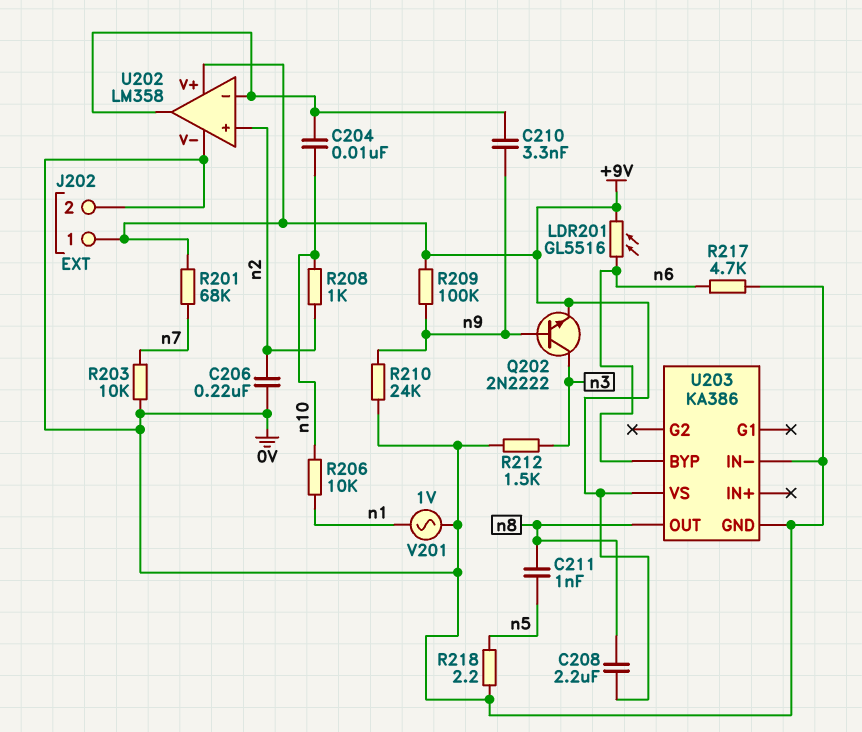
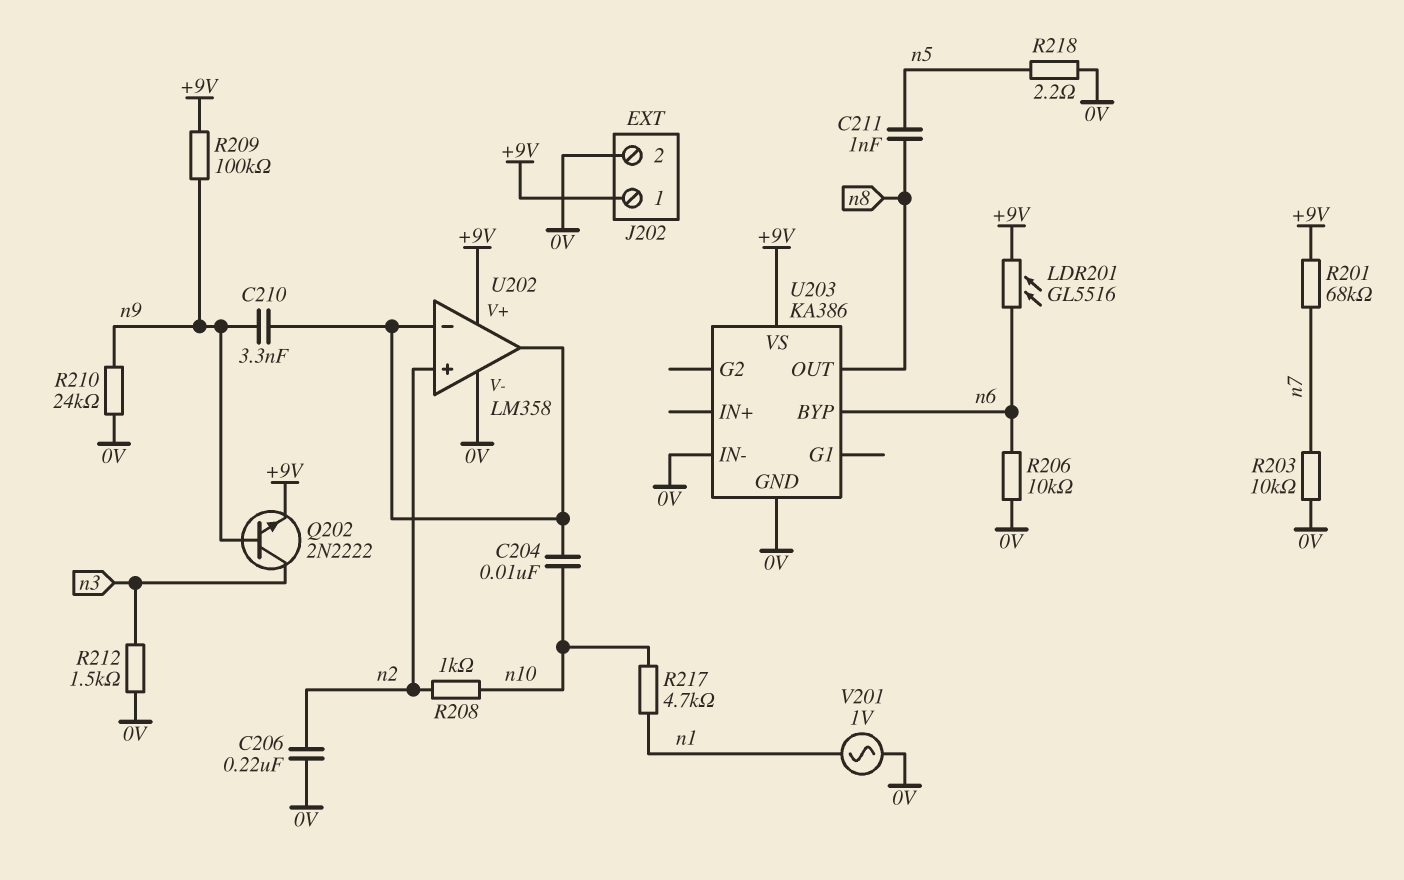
C208: 2.2uF (+9V, n8) -> none
R206: 10k (n1, n10) -> 10k (0V, n6)
R217: 4.7k (0V, n6) -> 4.7k (n1, n10)

